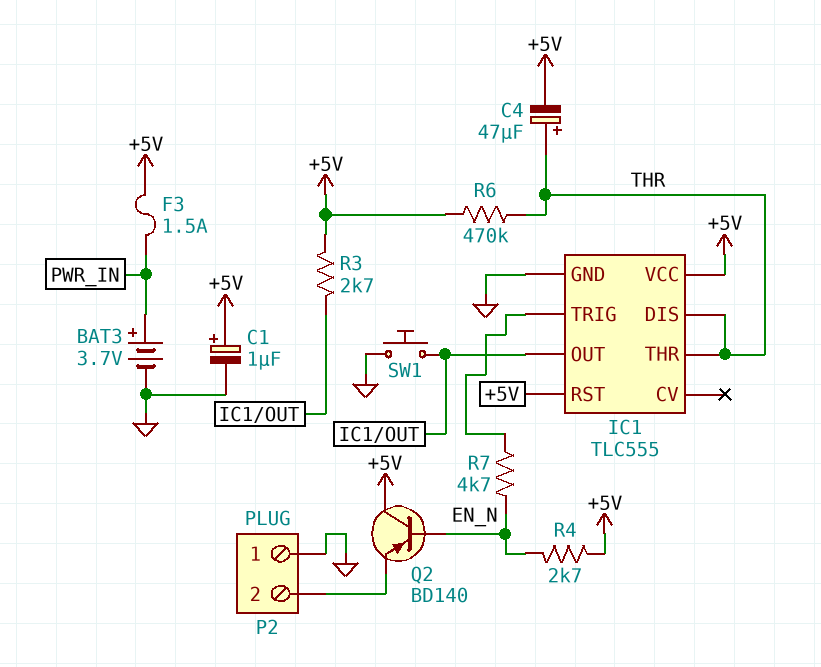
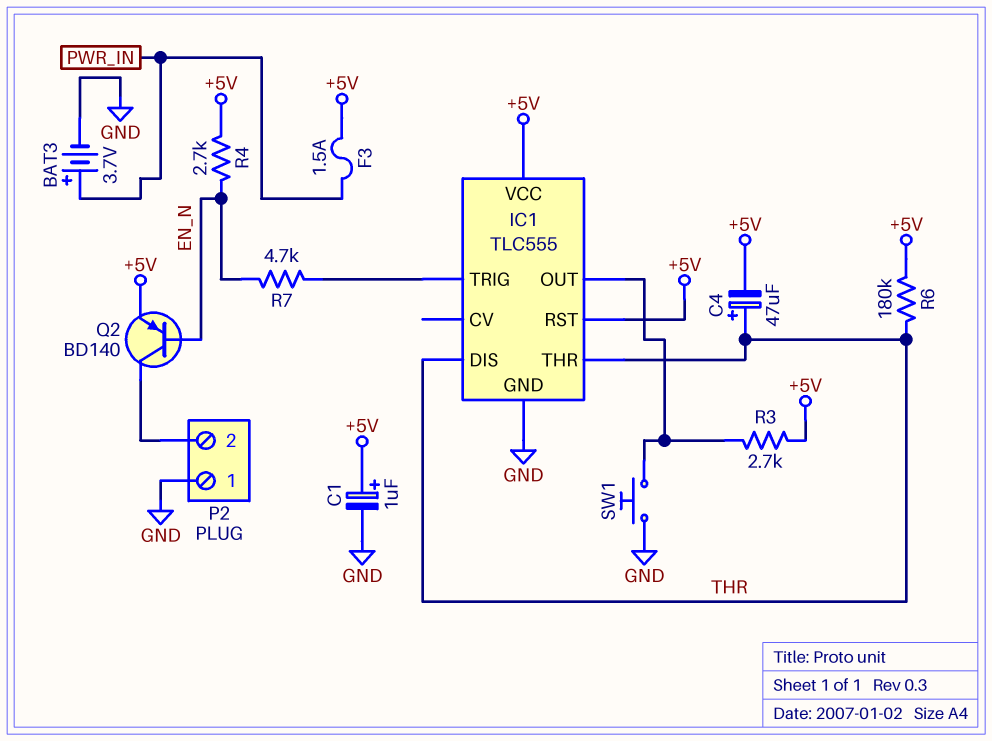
Q2: PNP BD140 (B EN_N, C +5V, E P2/2) -> PNP BD140 (B EN_N, C P2/2, E +5V)
R6: 470k (+5V, THR) -> 180k (+5V, THR)

